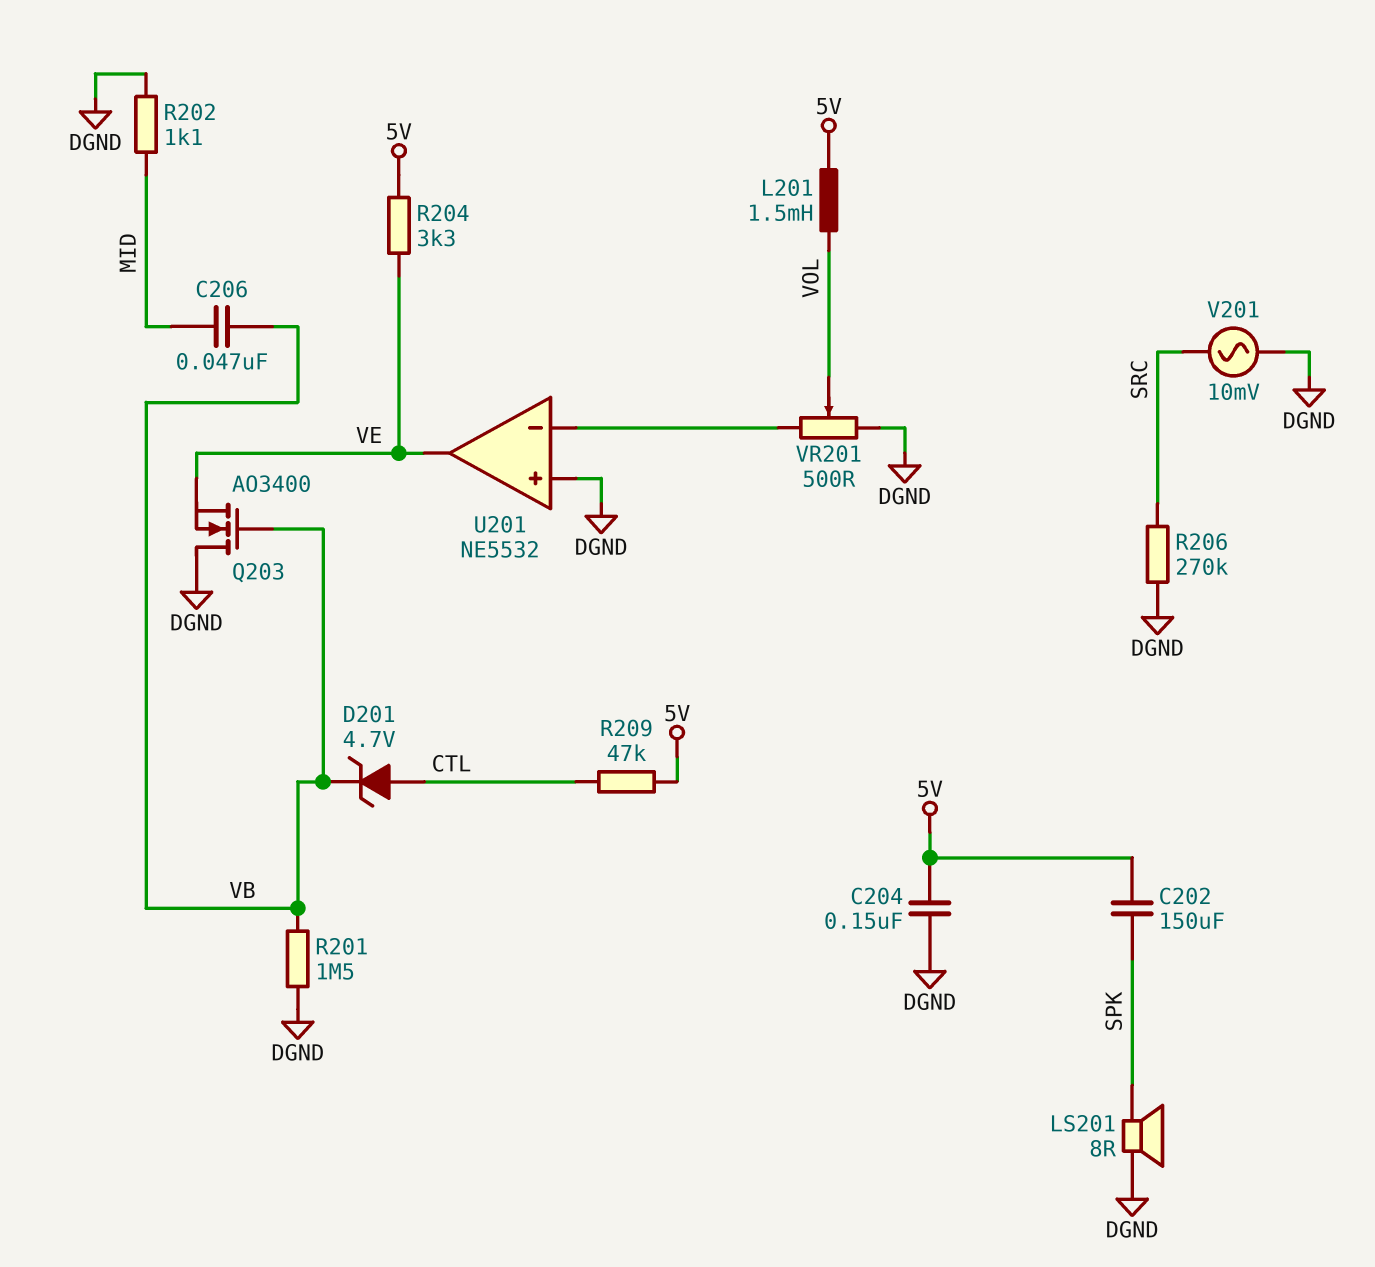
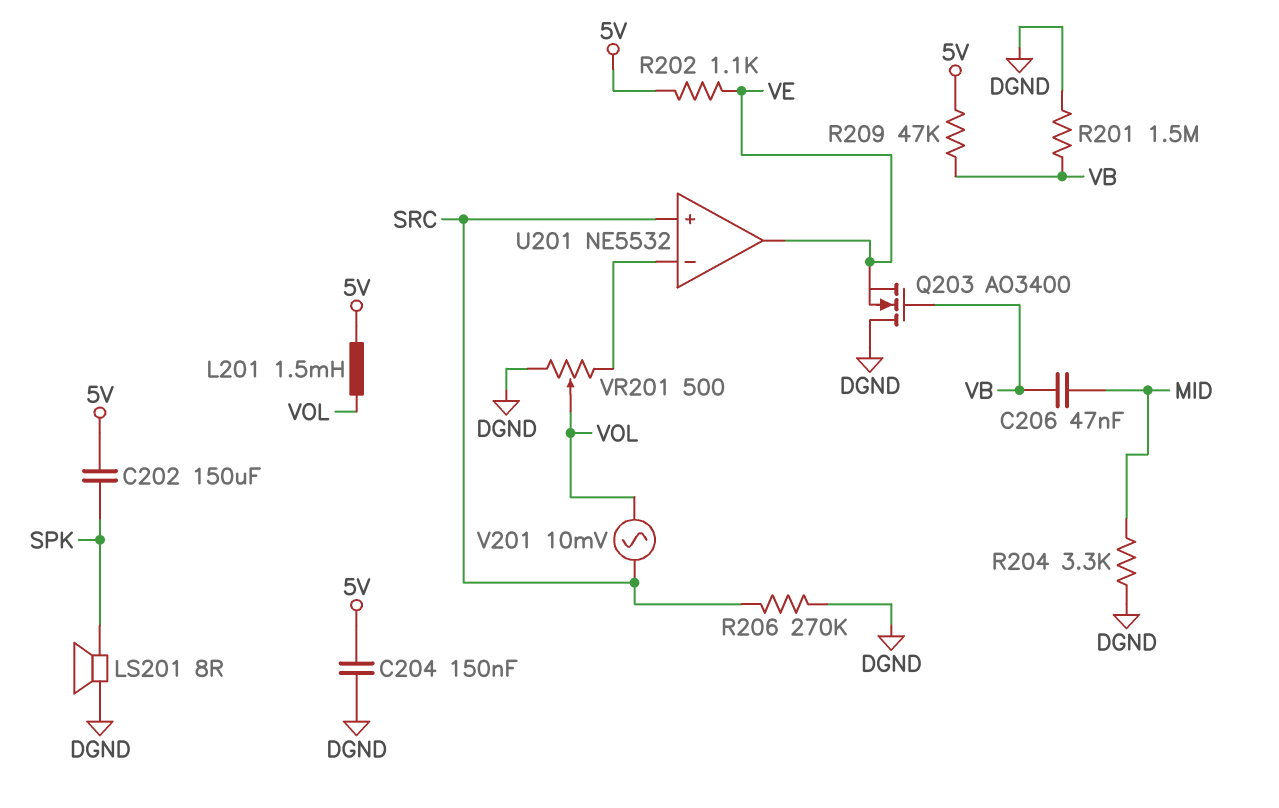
D201: zener 4.7V (A CTL, K VB) -> none
R202: 1.1k (DGND, MID) -> 1.1k (5V, VE)
R204: 3.3k (5V, VE) -> 3.3k (DGND, MID)
R209: 47k (5V, CTL) -> 47k (5V, VB)
U201 pin in+: DGND -> SRC
V201: AC 10mV (DGND, SRC) -> AC 10mV (SRC, VOL)

